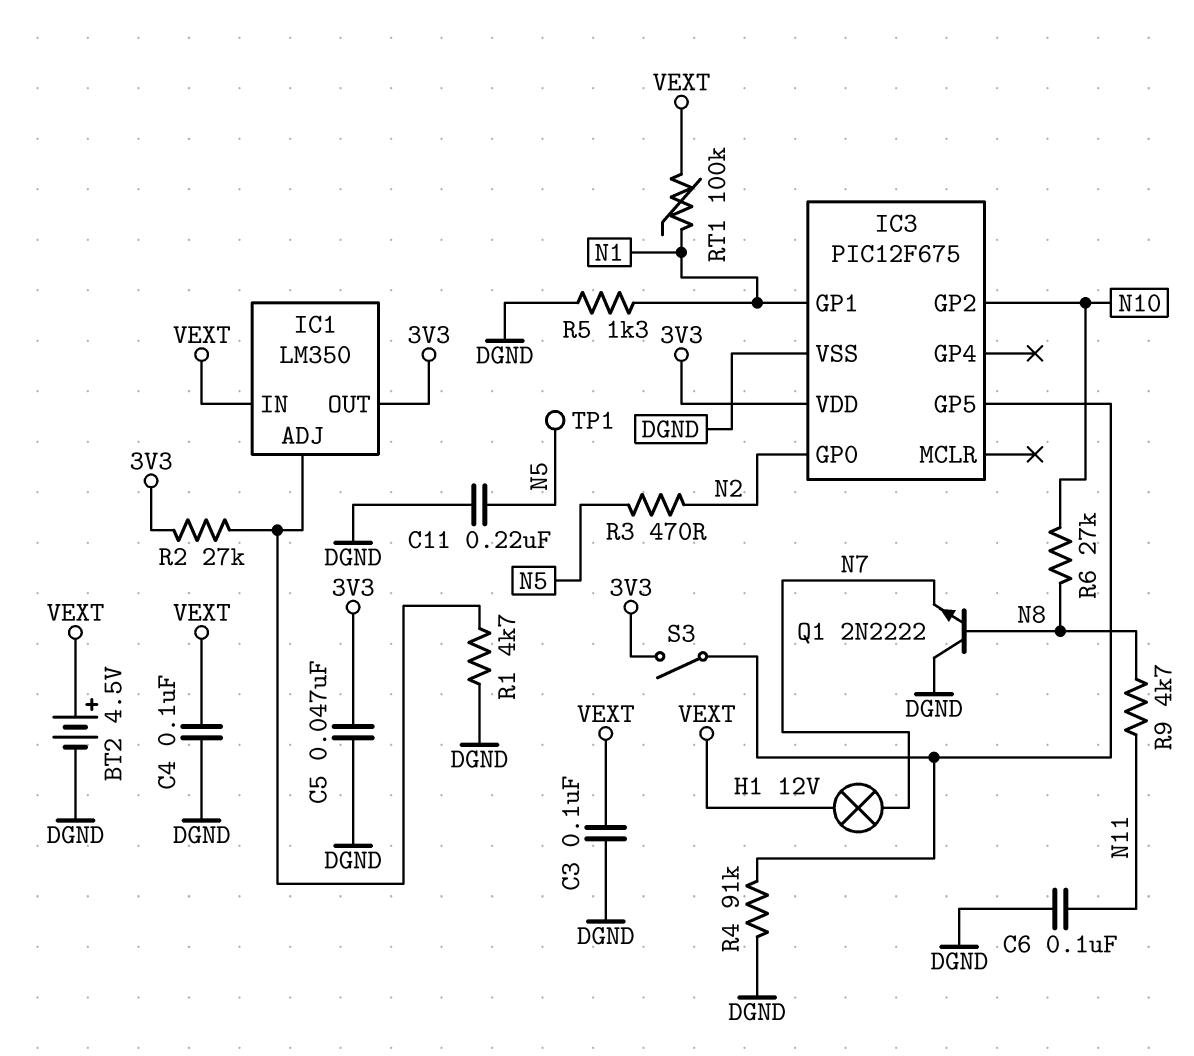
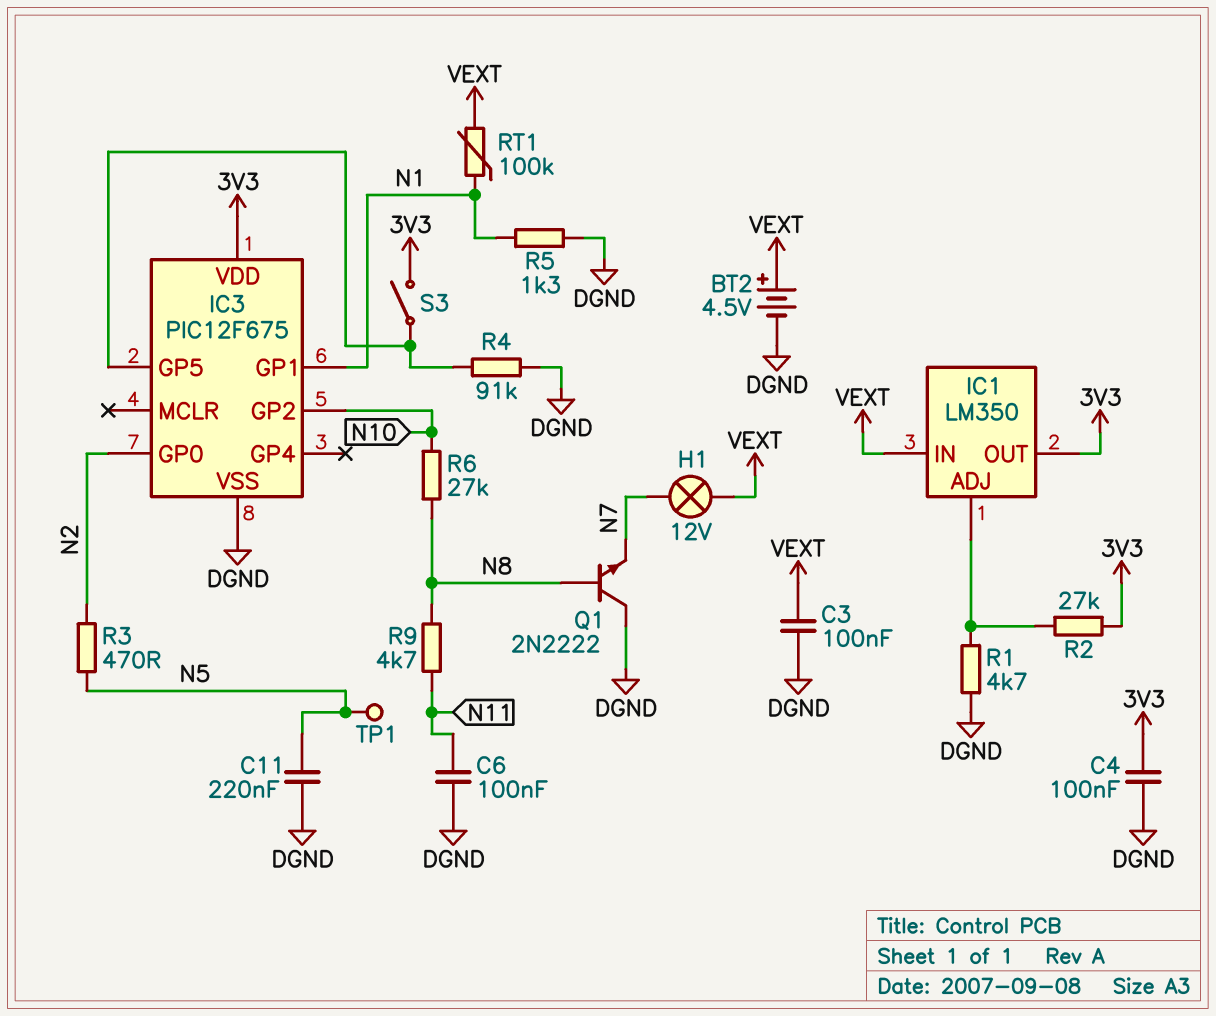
C4: 100nF (DGND, VEXT) -> 100nF (3V3, DGND)
C5: 47nF (3V3, DGND) -> none

